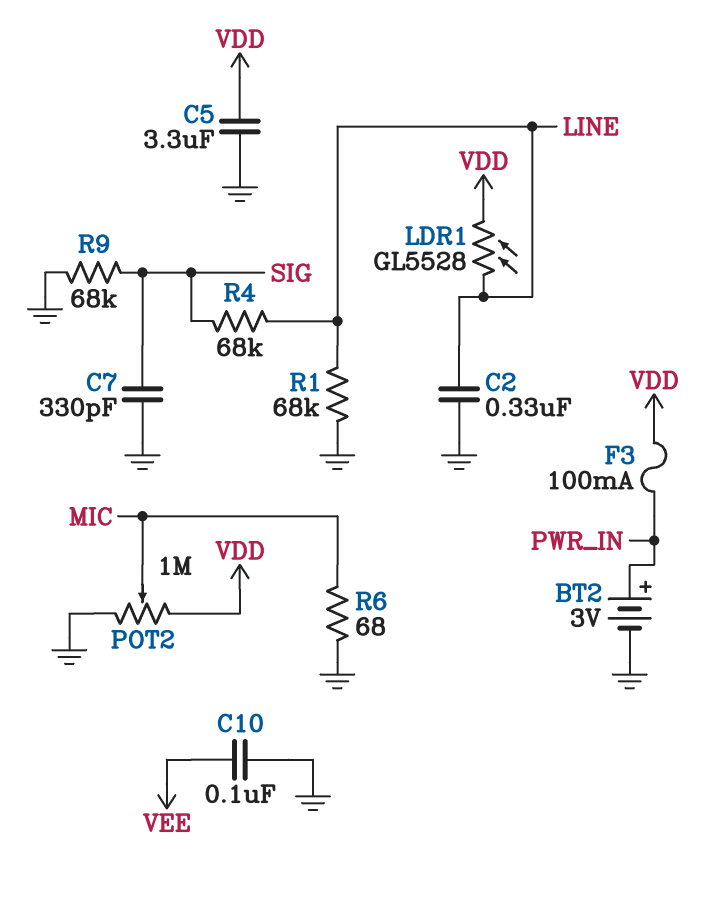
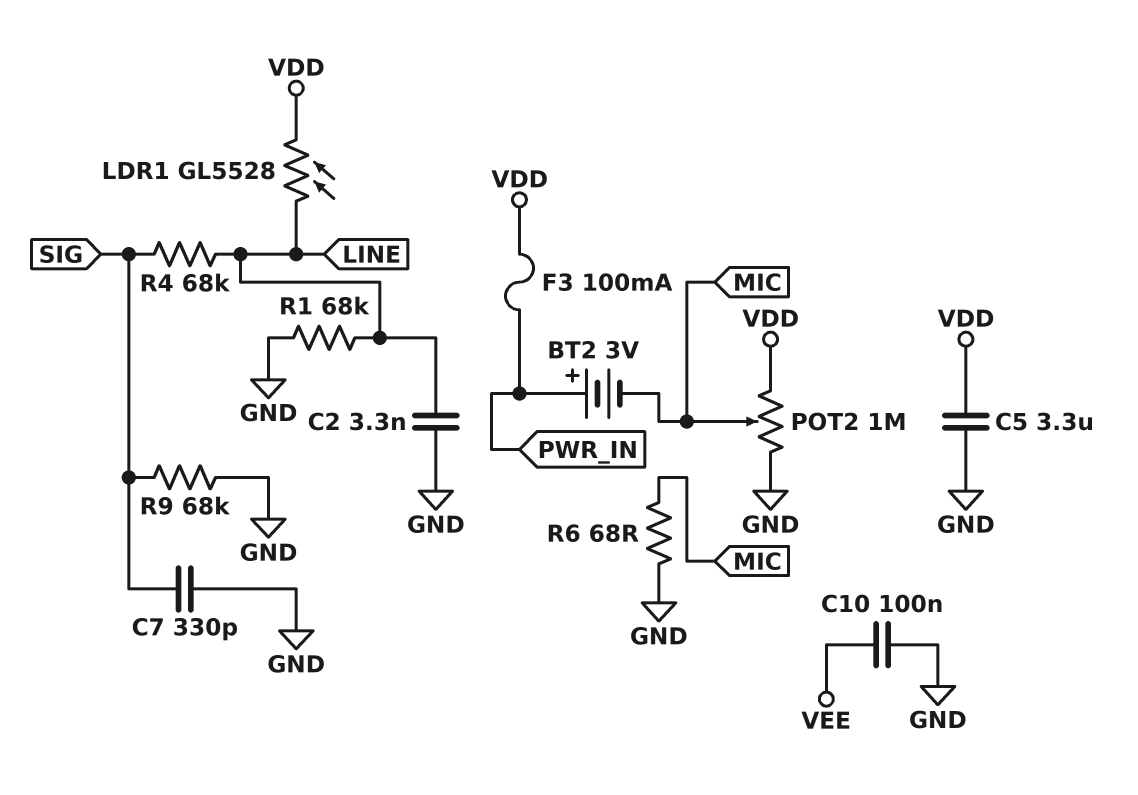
BT2: 3V (plus PWR_IN, minus GND) -> 3V (plus PWR_IN, minus MIC)
C2: 330nF (GND, LINE) -> 3.3nF (GND, LINE)

